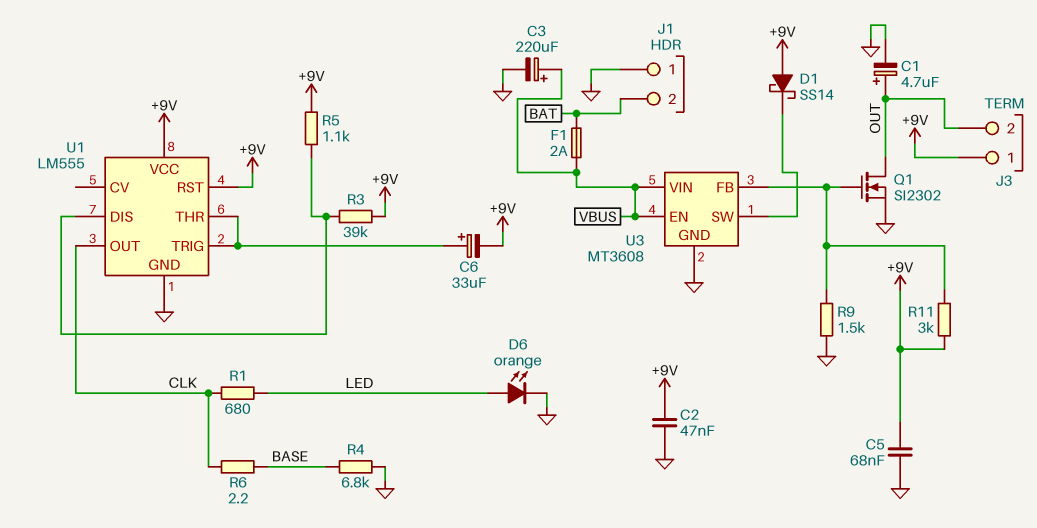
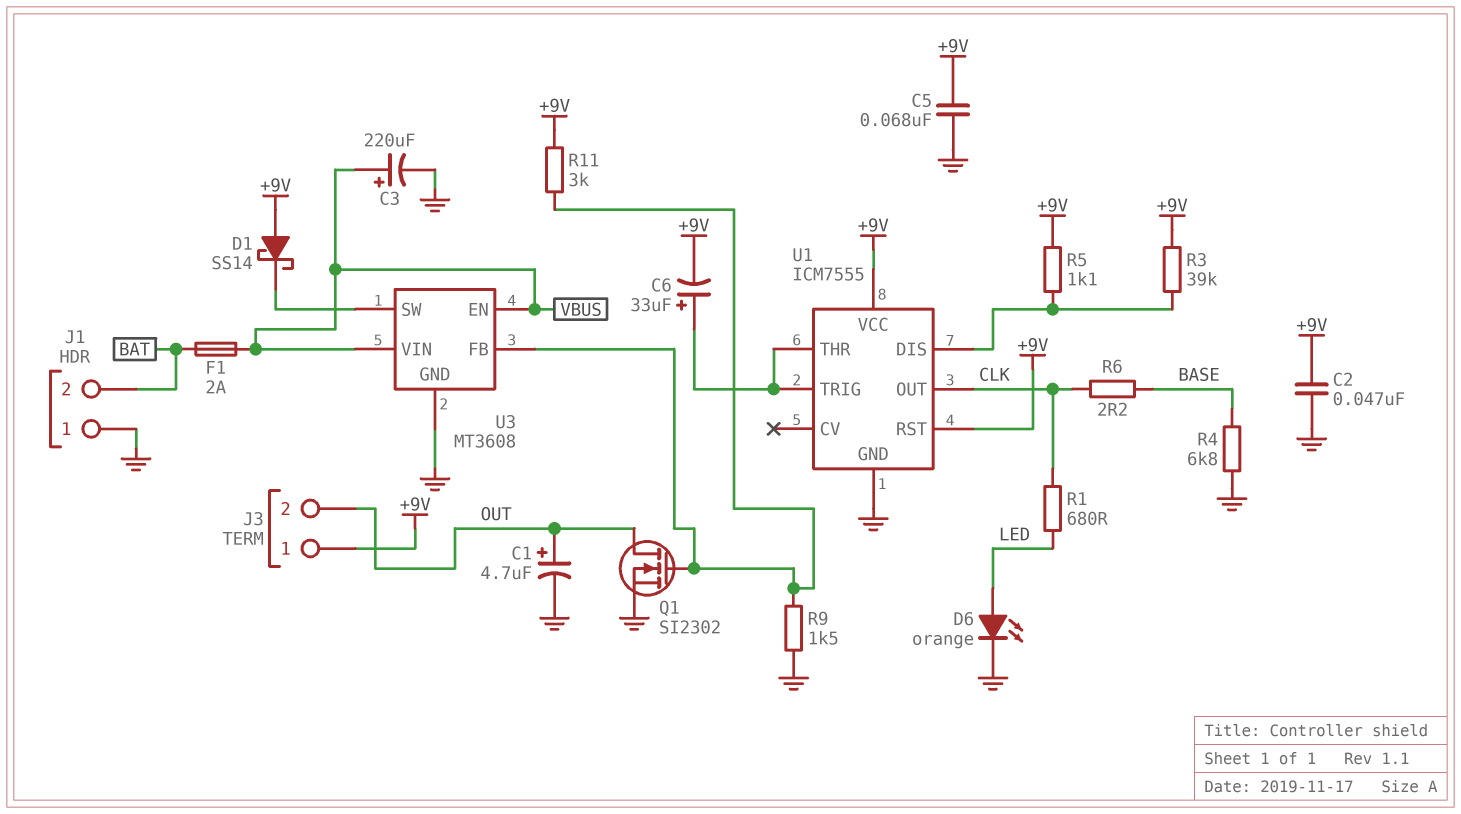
U1: LM555 -> ICM7555

